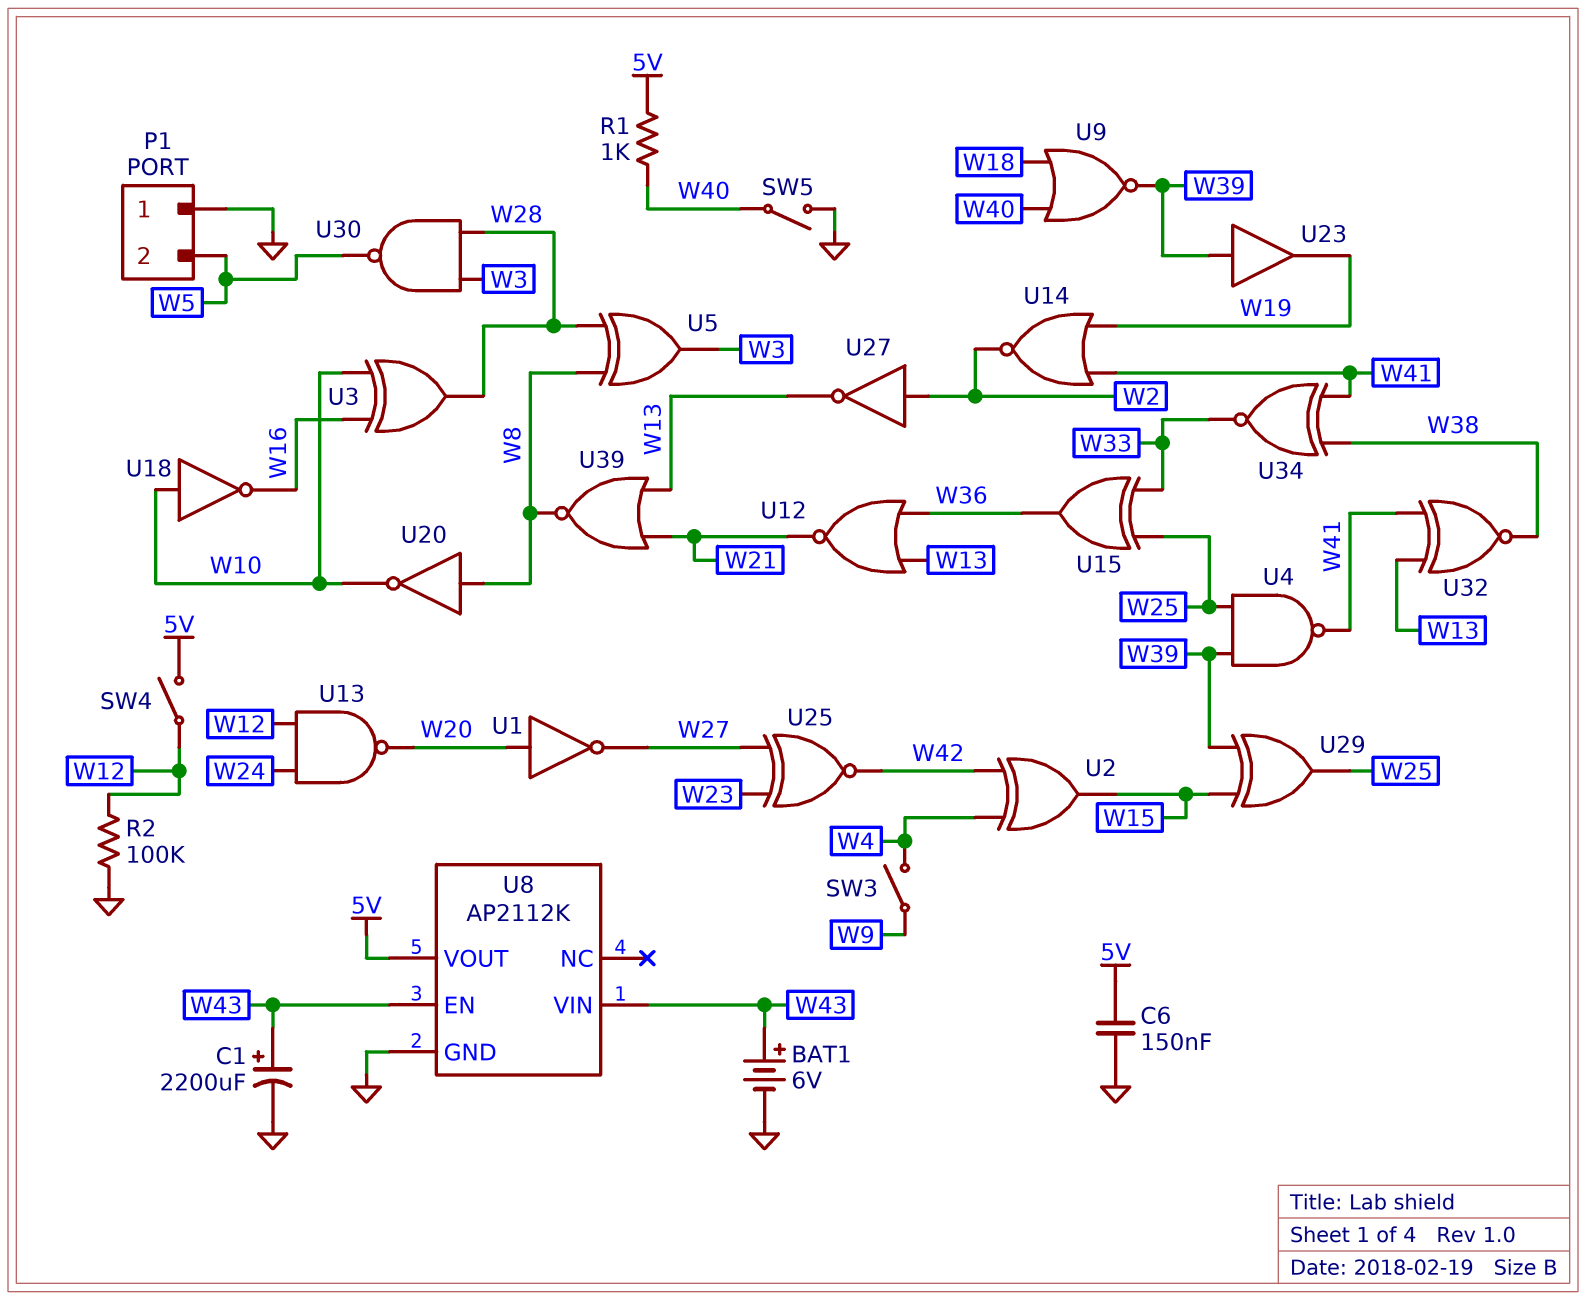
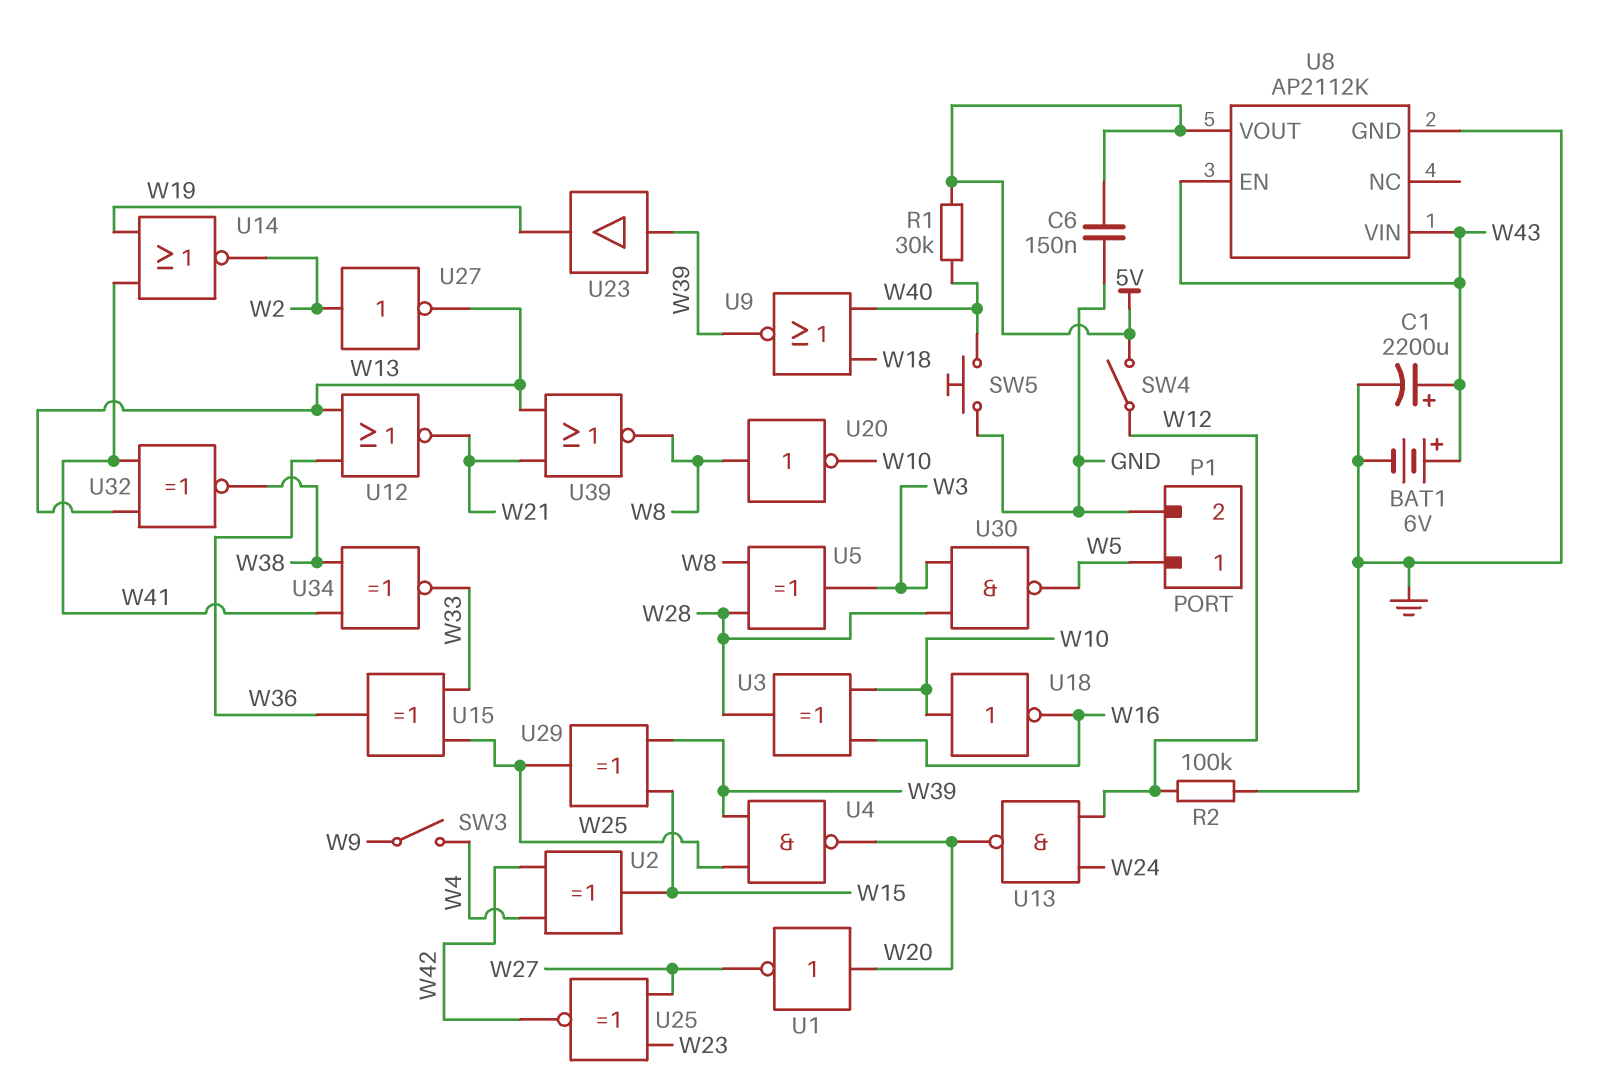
P1 pin 1: GND -> W5
P1 pin 2: W5 -> GND
R1: 1k (5V, W40) -> 30k (5V, W40)
SW5: switch (GND, W40) -> button (GND, W40)
U4: NAND (in W25, in W39, out W41) -> NAND (in W25, in W39, out W20)

